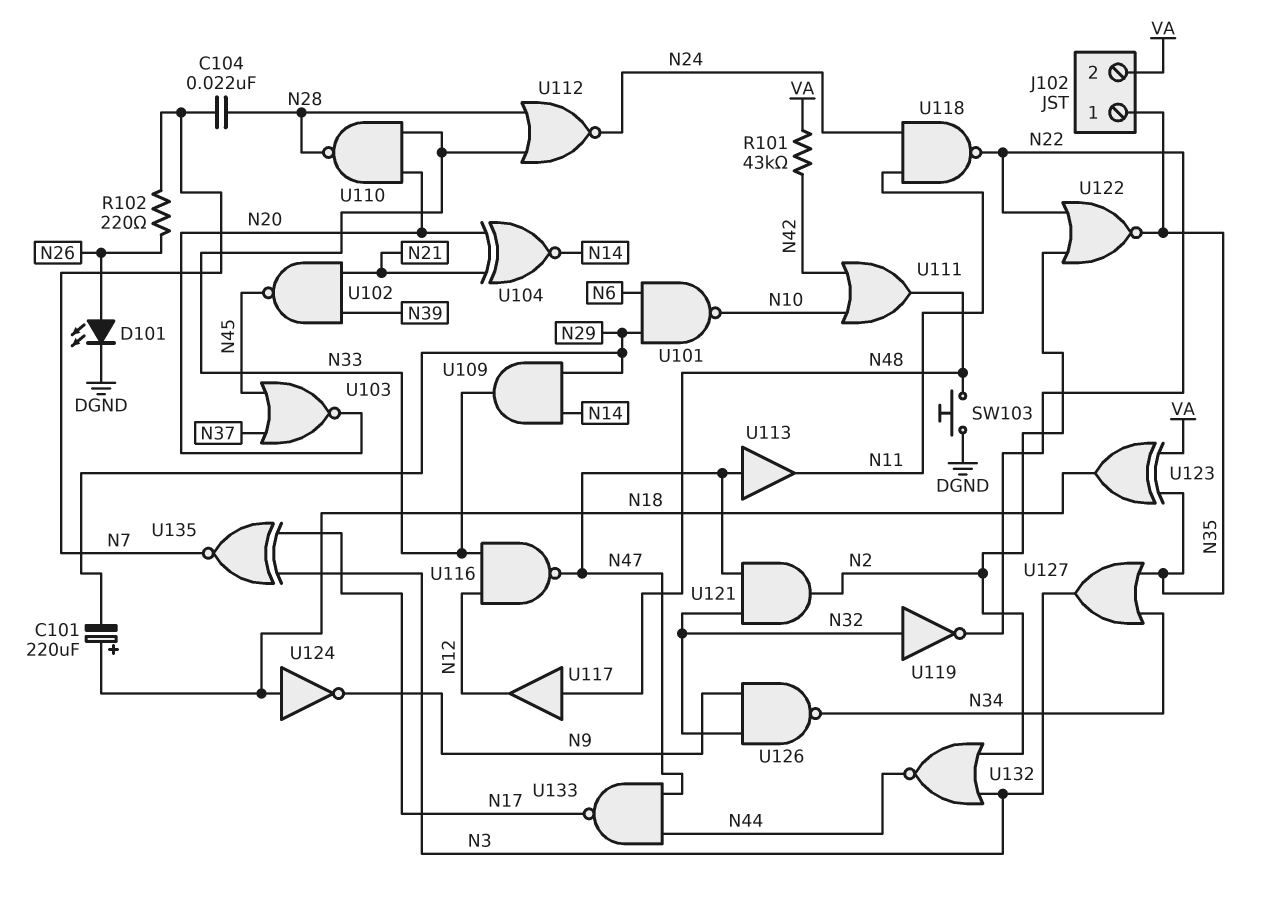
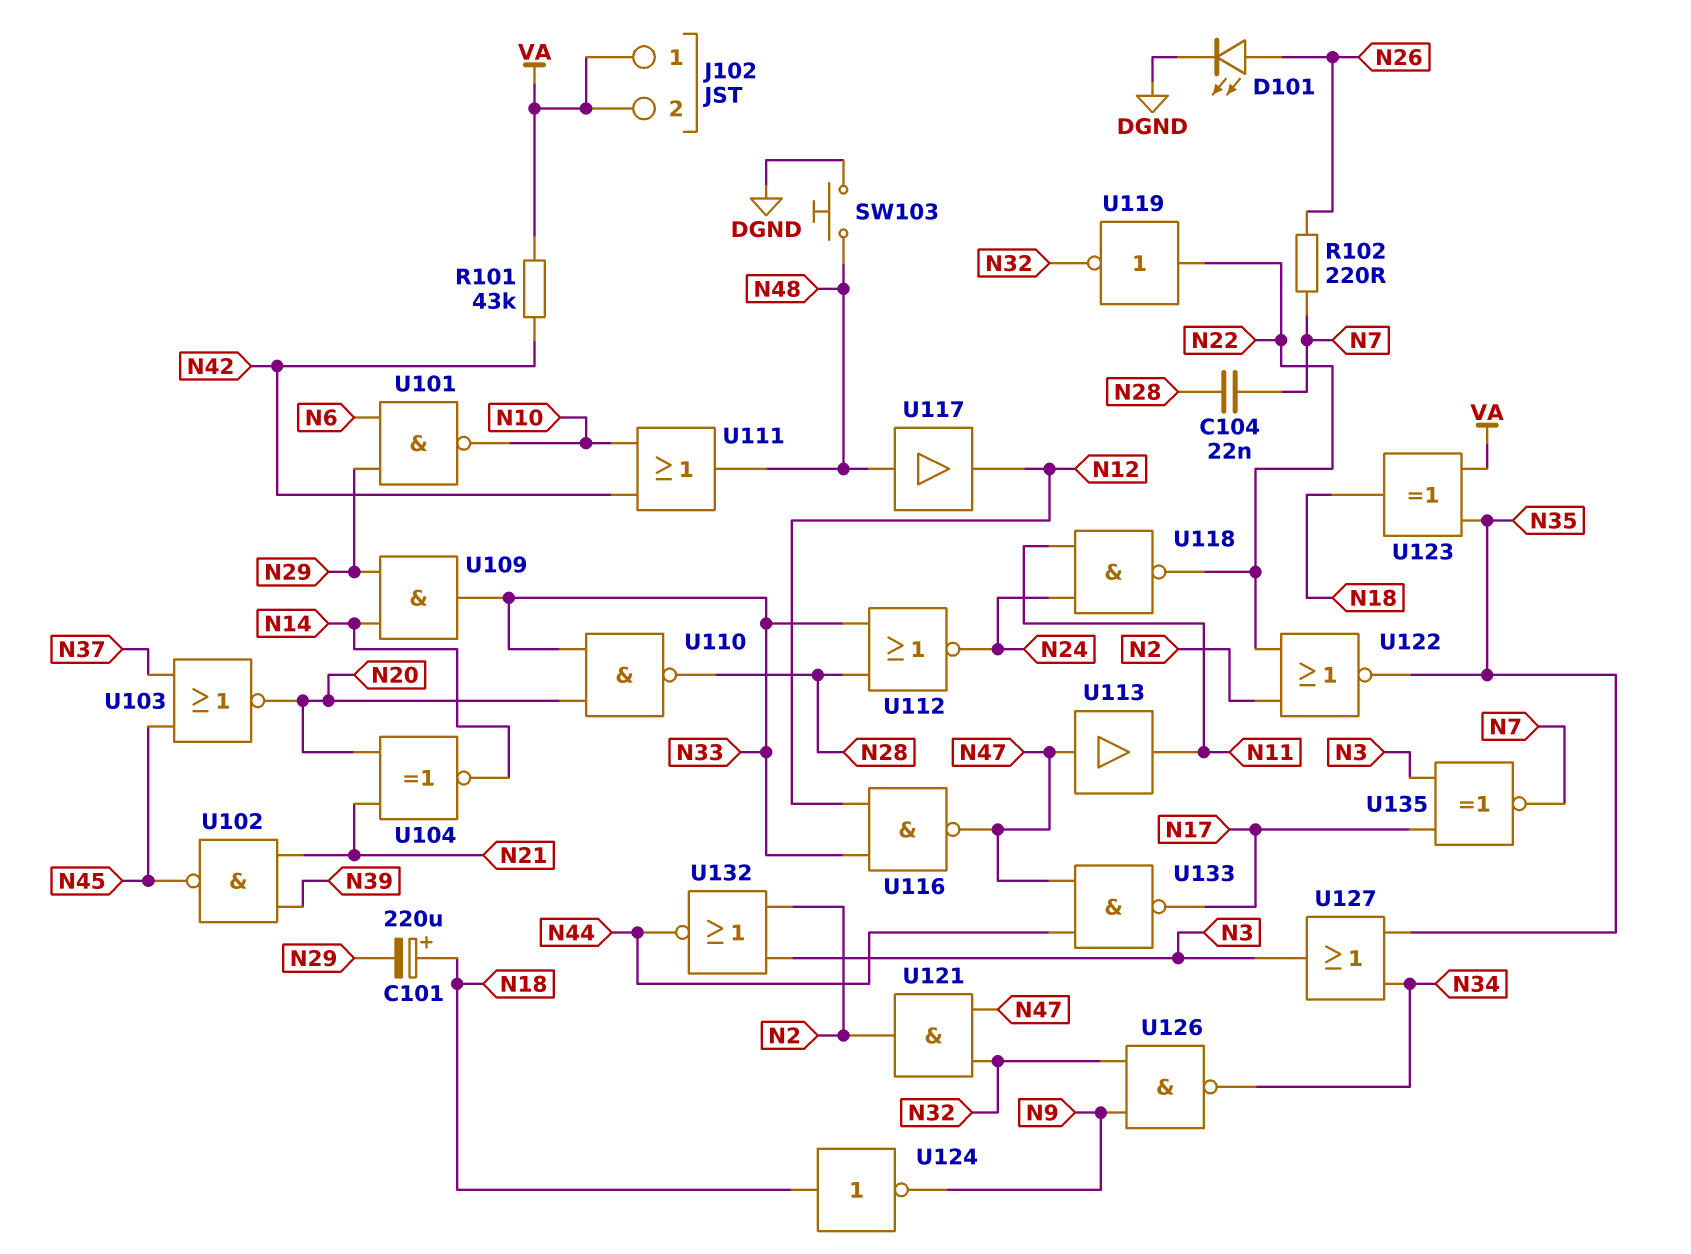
J102 pin 1: N35 -> VA
U119: NOT (in N32, out N22) -> NOT (in N22, out N32)

